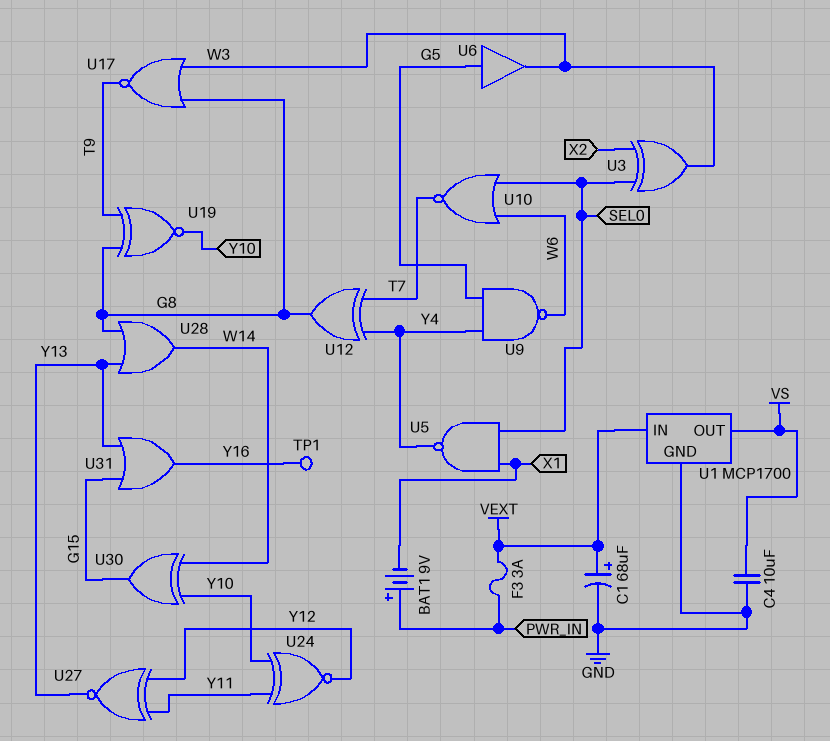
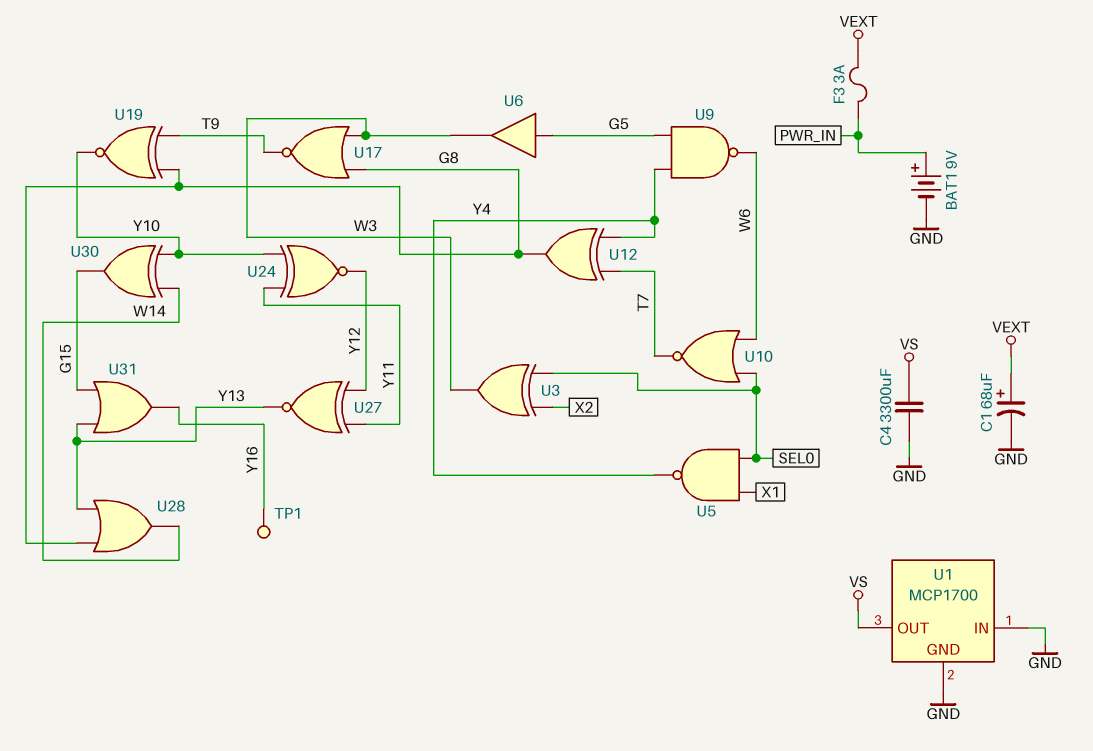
BAT1: 9V (plus PWR_IN, minus X1) -> 9V (plus PWR_IN, minus GND)
C4: 10uF (GND, VS) -> 3300uF (GND, VS)
U1 pin IN: VEXT -> GND

